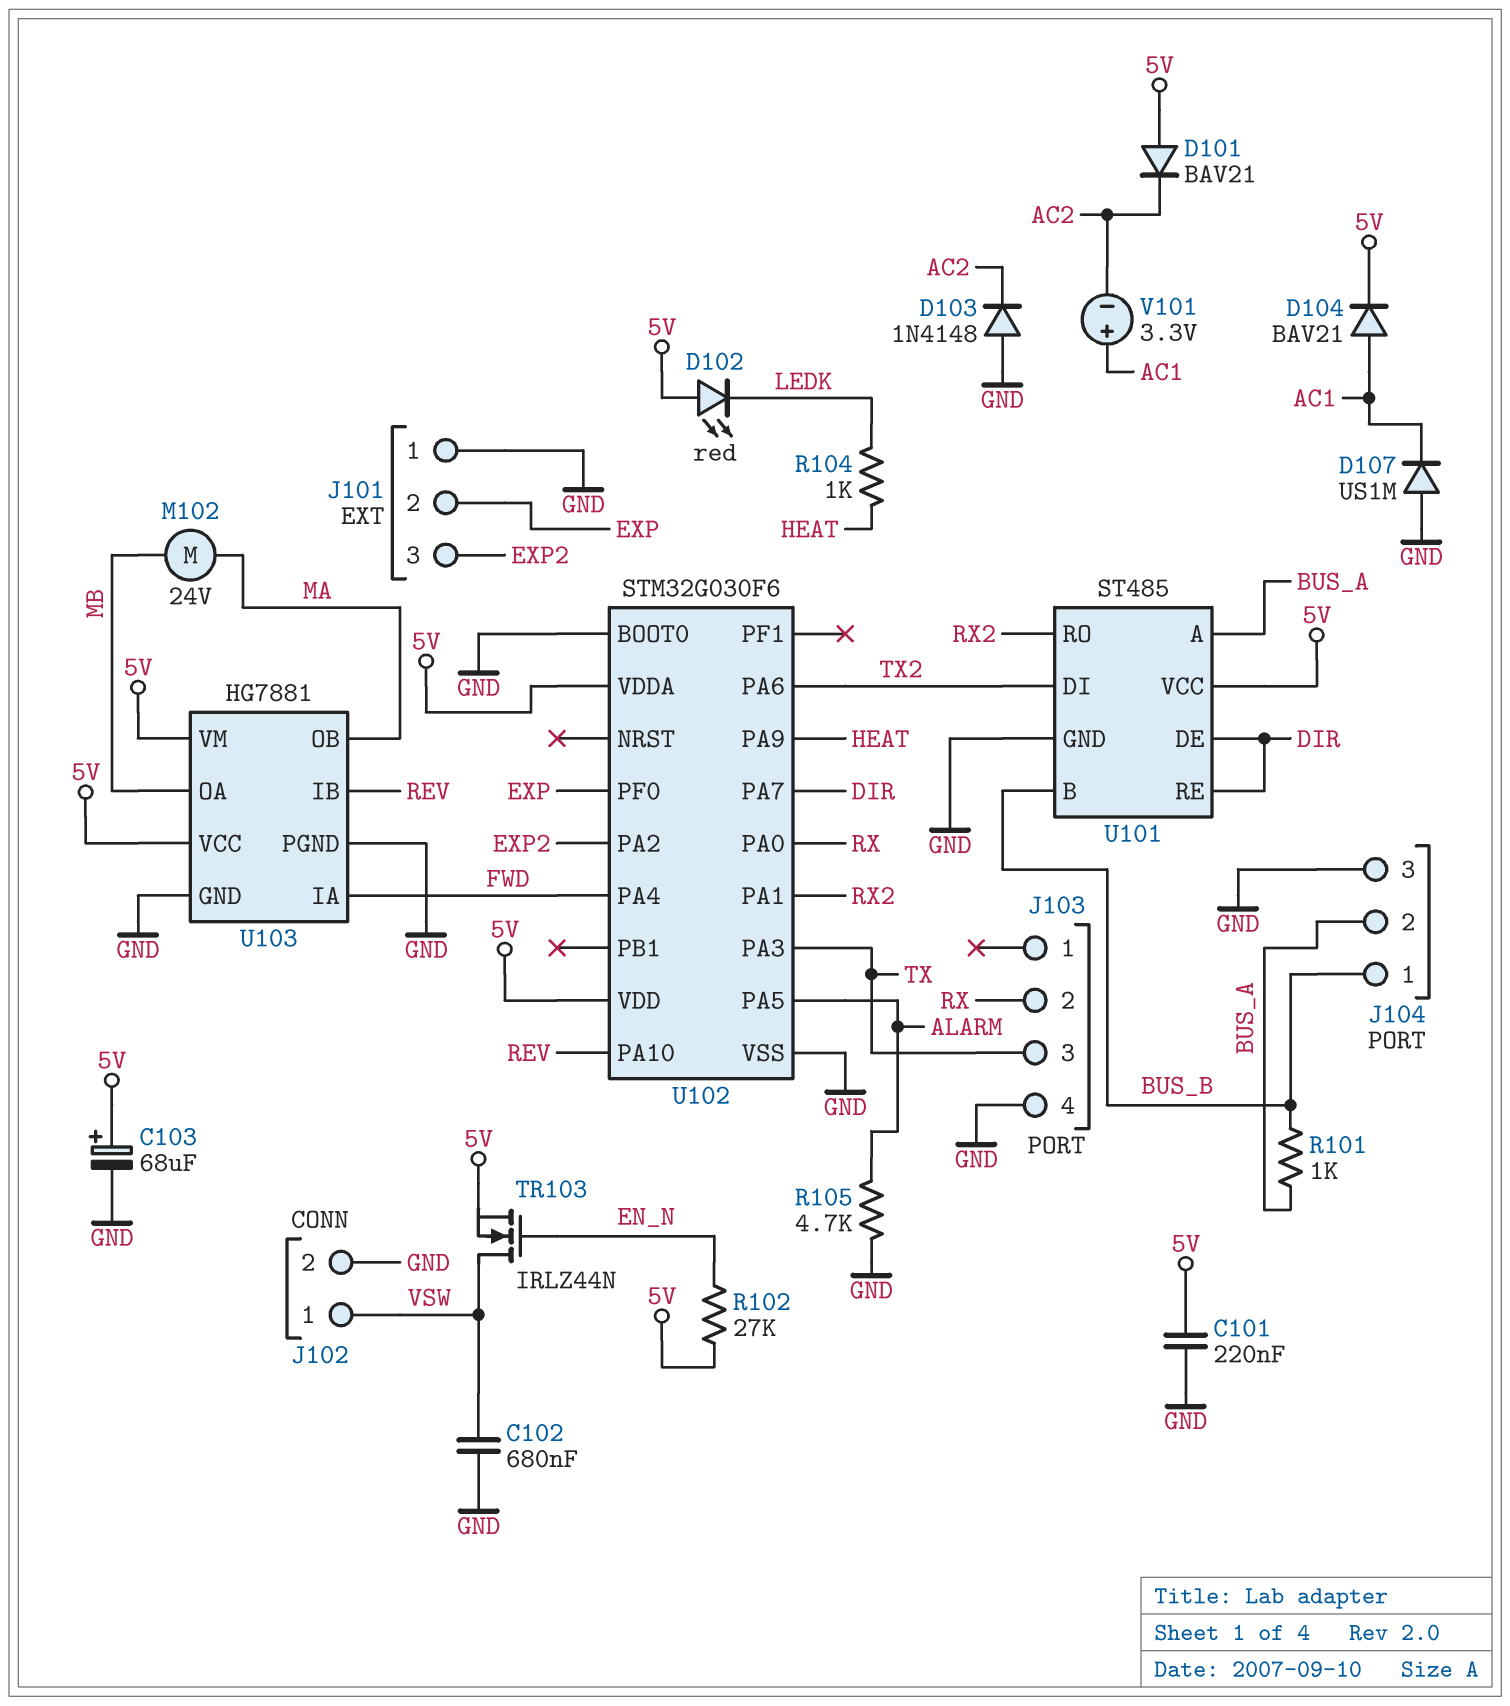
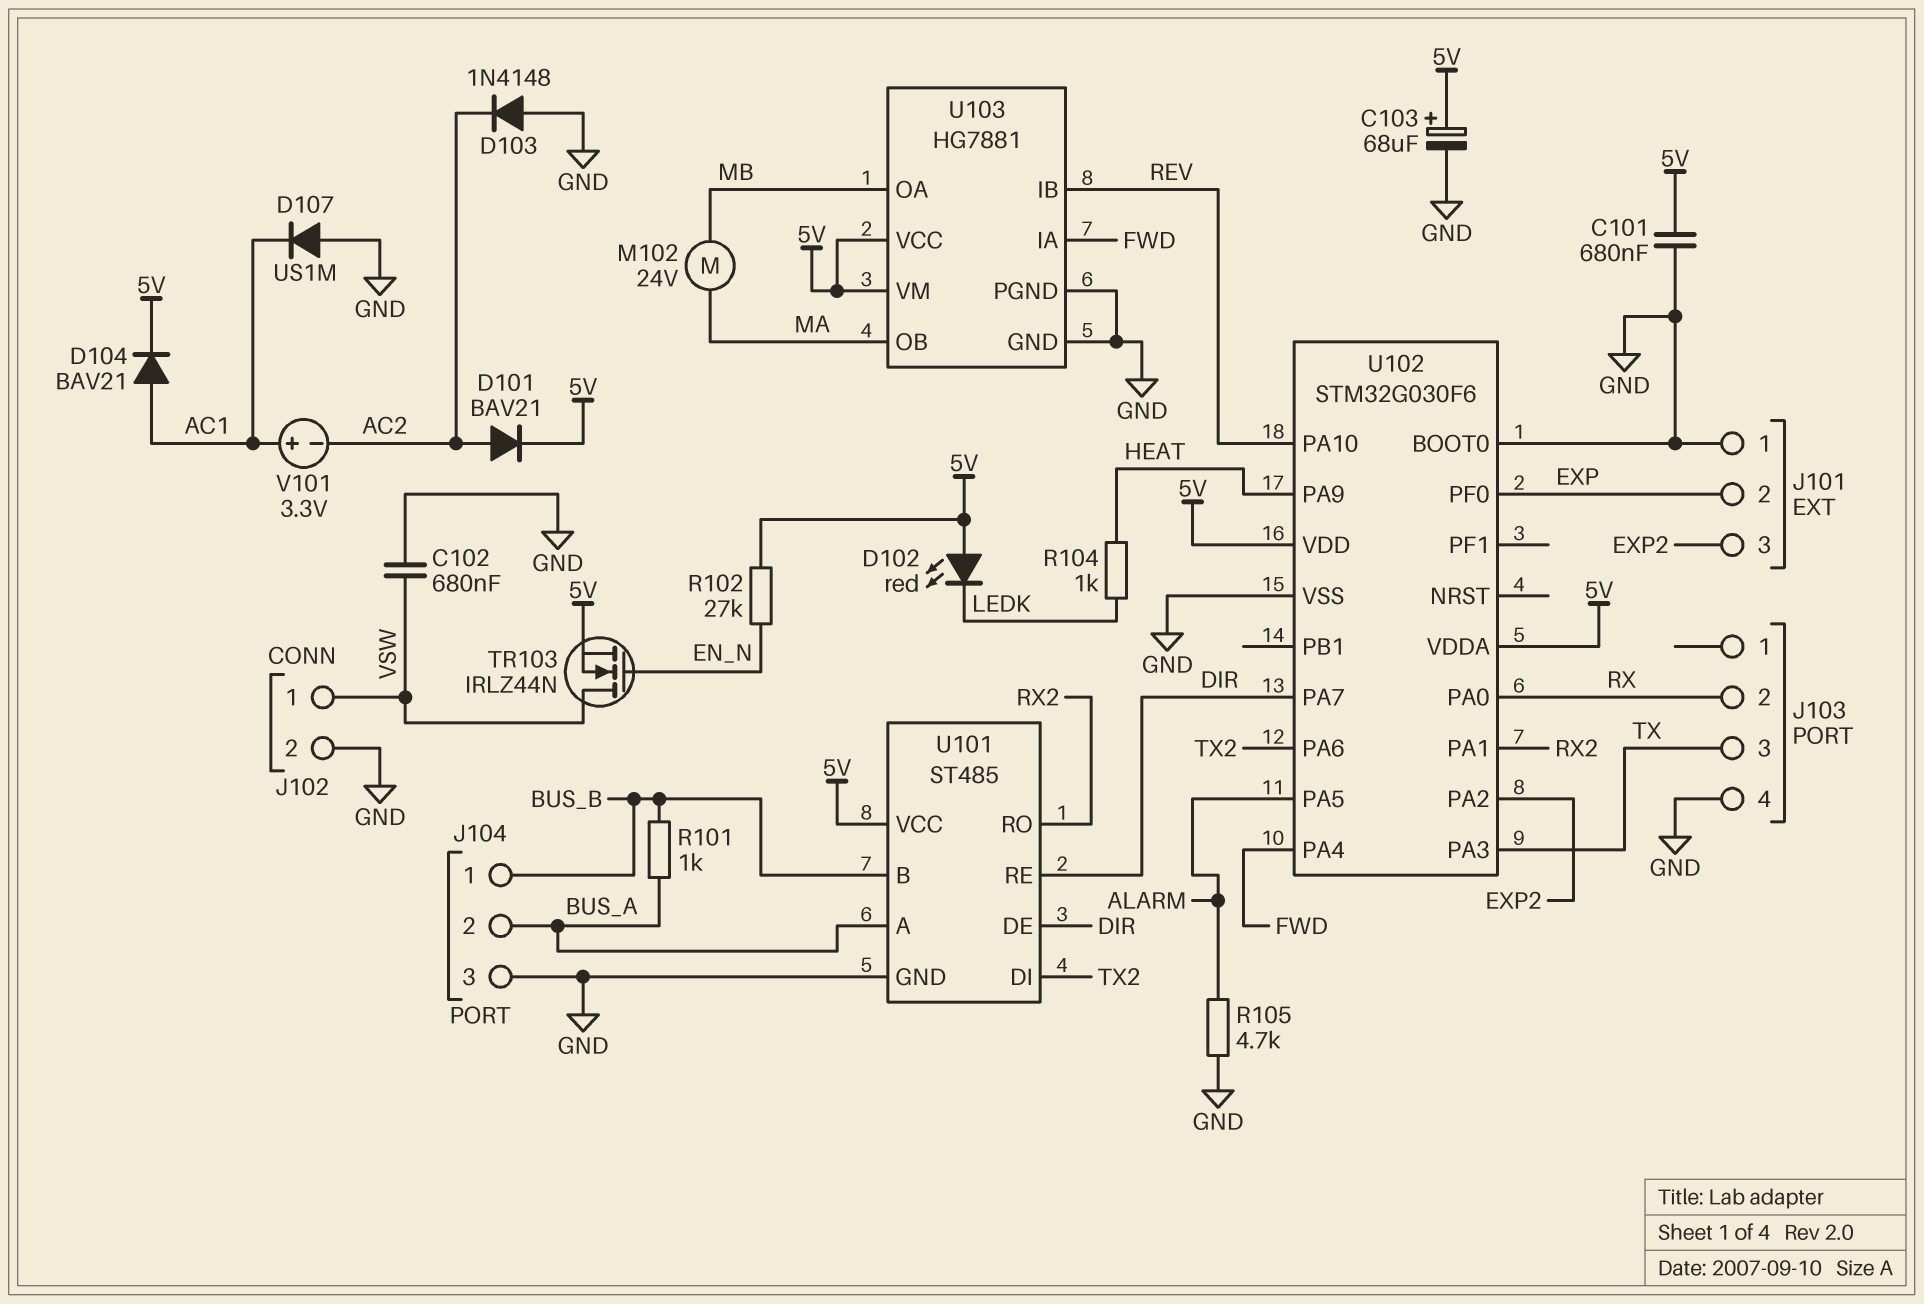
C101: 220nF (5V, GND) -> 680nF (5V, GND)
D101: diode BAV21 (A 5V, K AC2) -> diode BAV21 (A AC2, K 5V)

